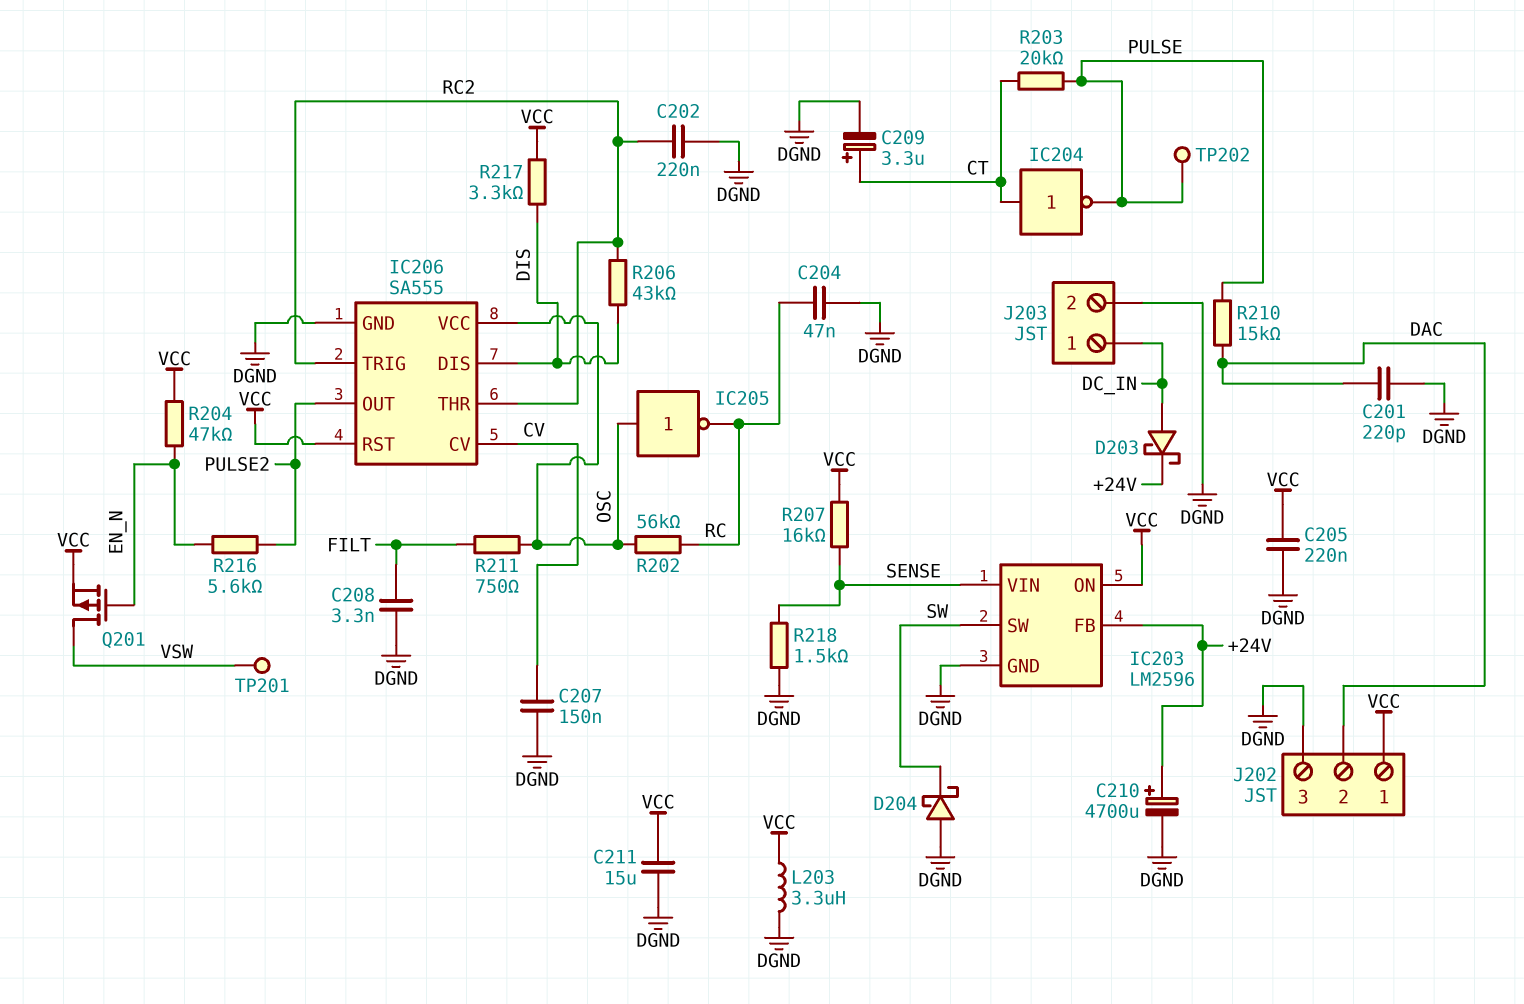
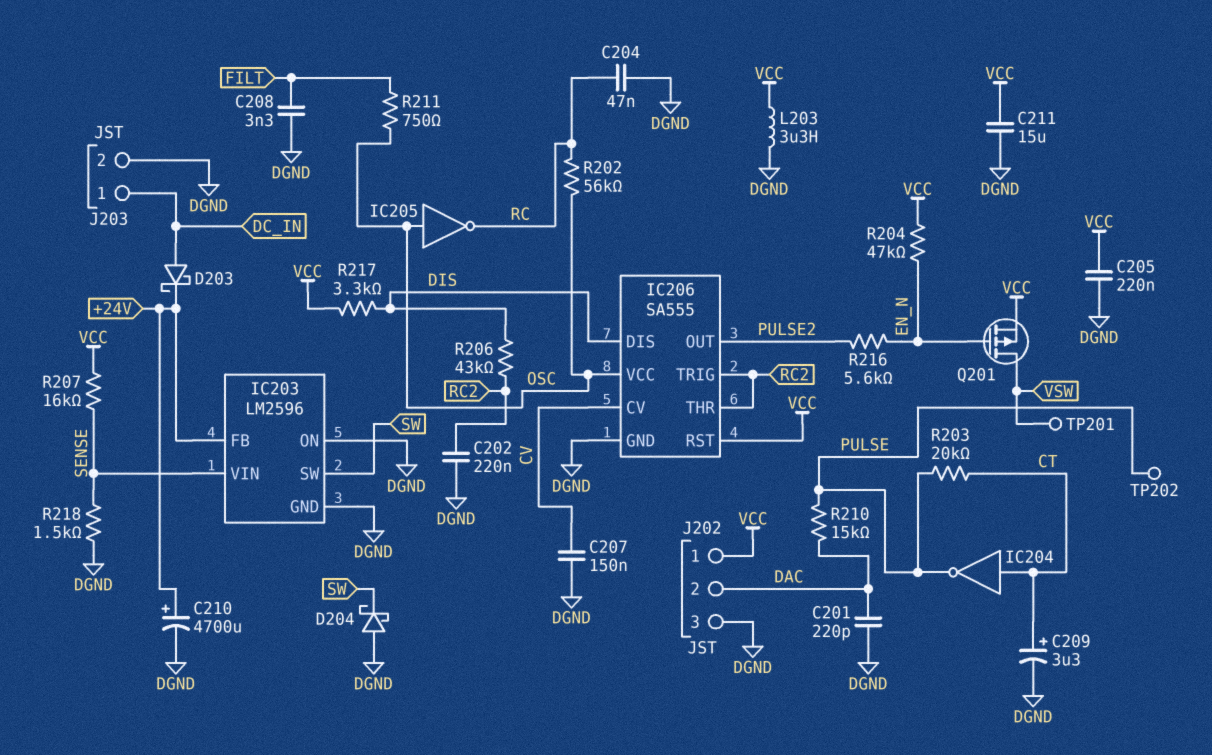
IC203 pin ON: VCC -> DGND

